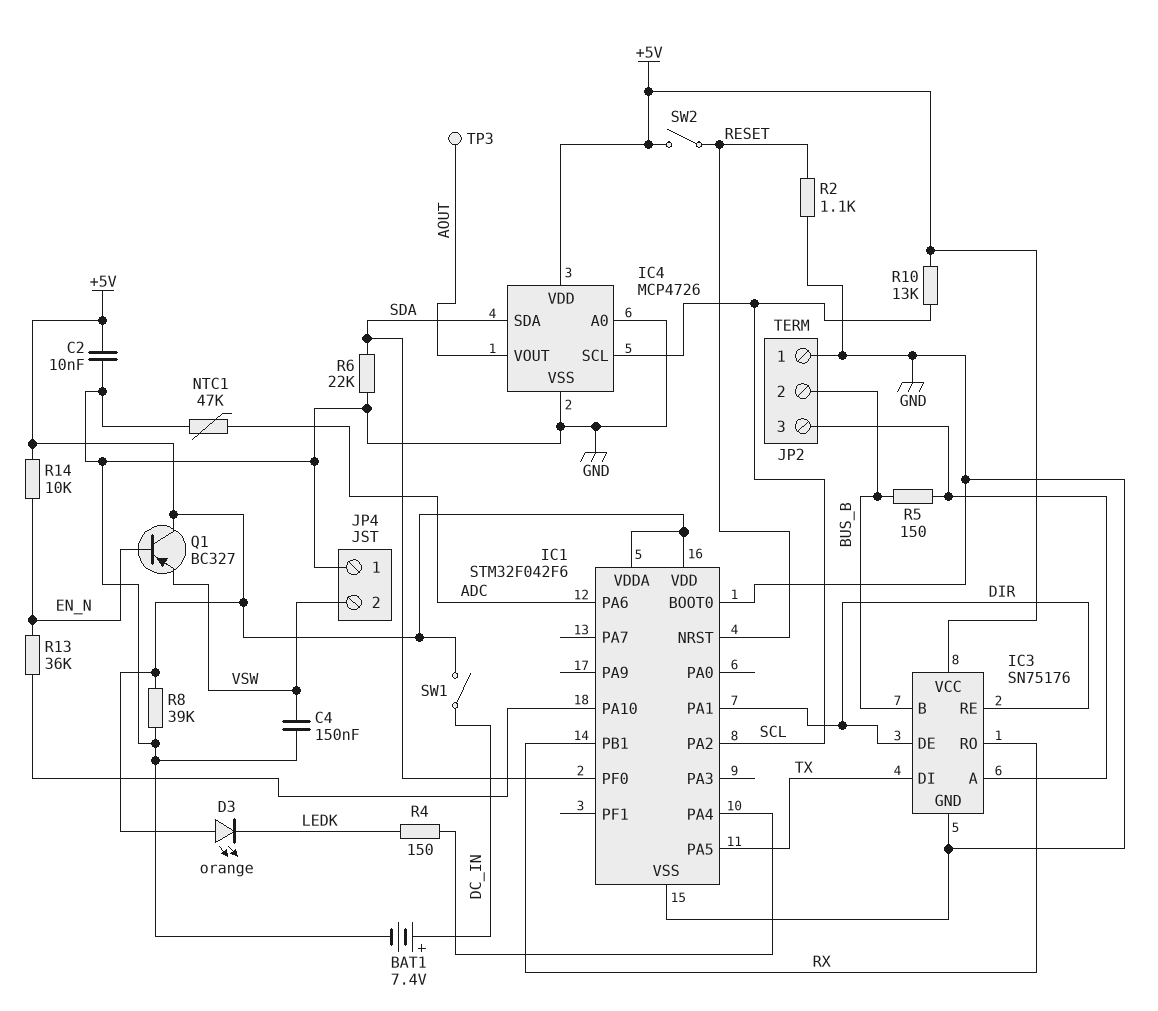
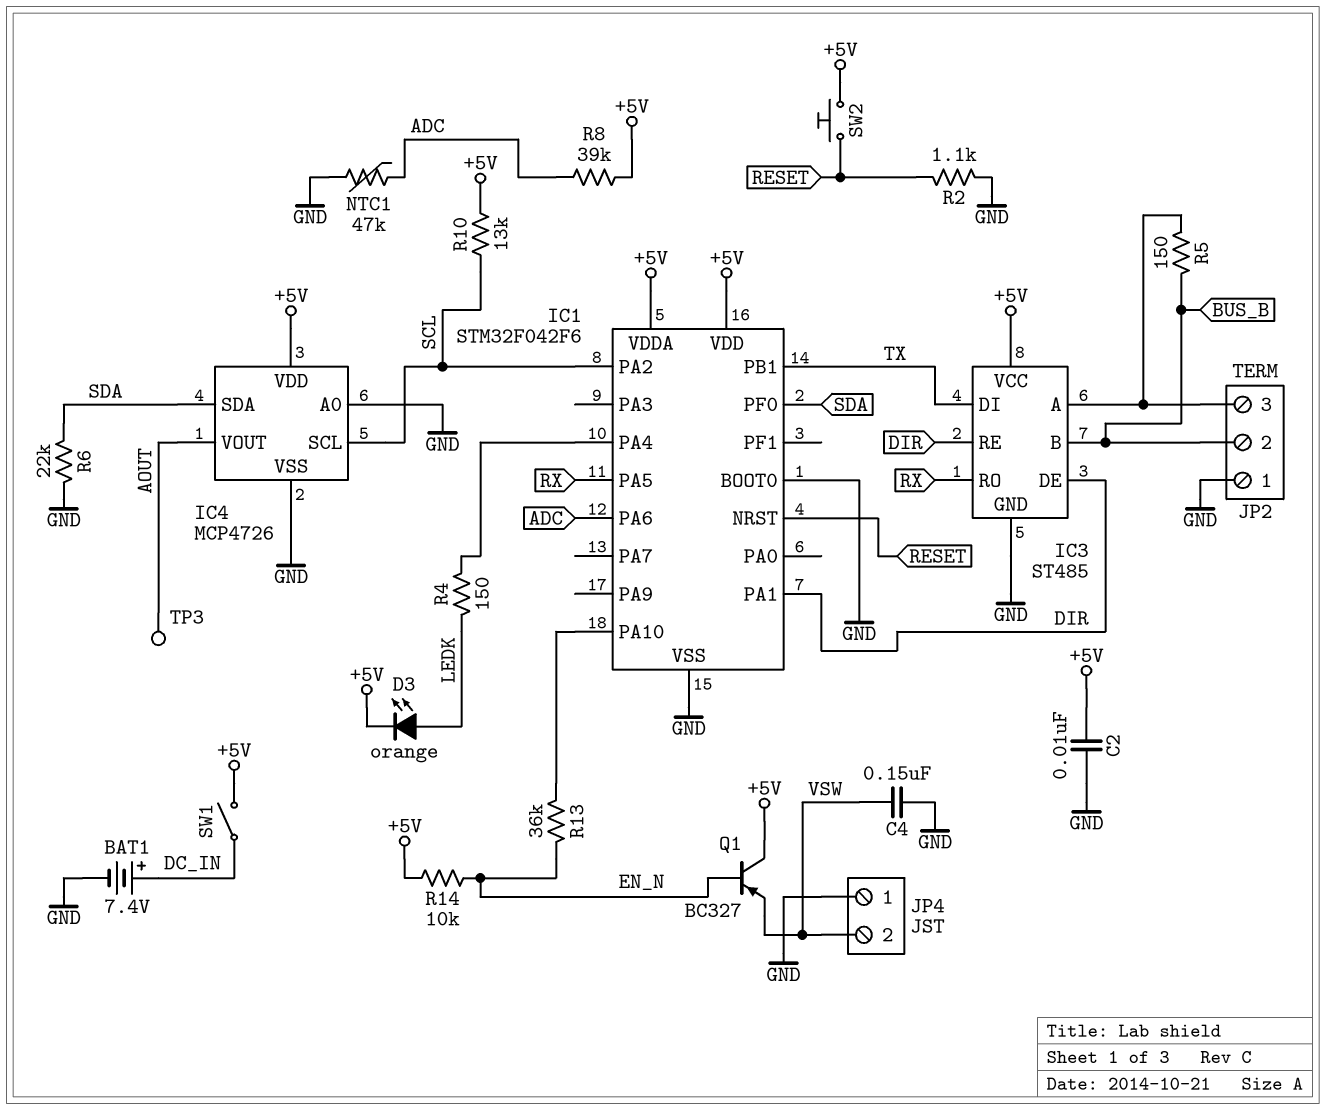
D3: LED orange (A +5V, K LEDK) -> LED orange (A LEDK, K +5V)
IC1 pin PA5: TX -> RX
IC1 pin PB1: RX -> TX
IC3: SN75176 -> ST485
R8: 39k (+5V, GND) -> 39k (+5V, ADC)
SW2: switch (+5V, RESET) -> button (+5V, RESET)

